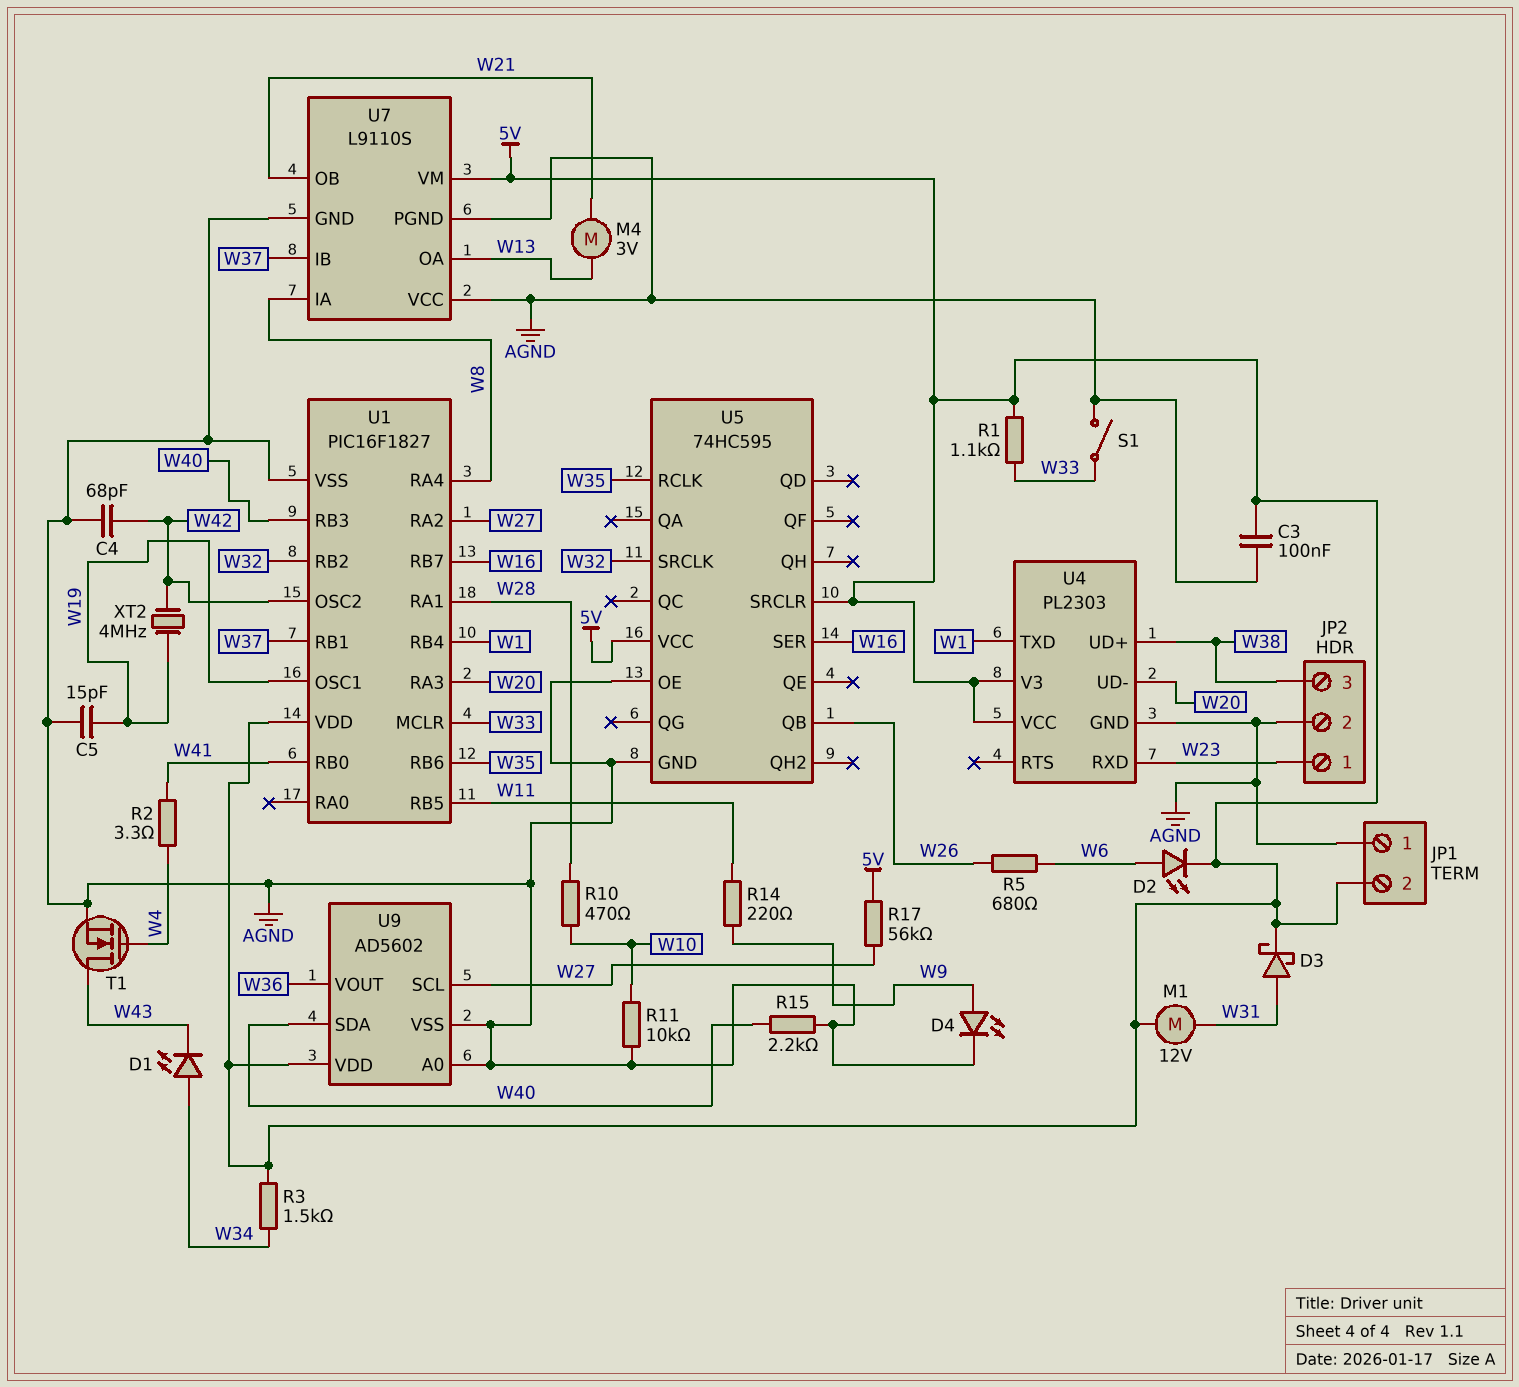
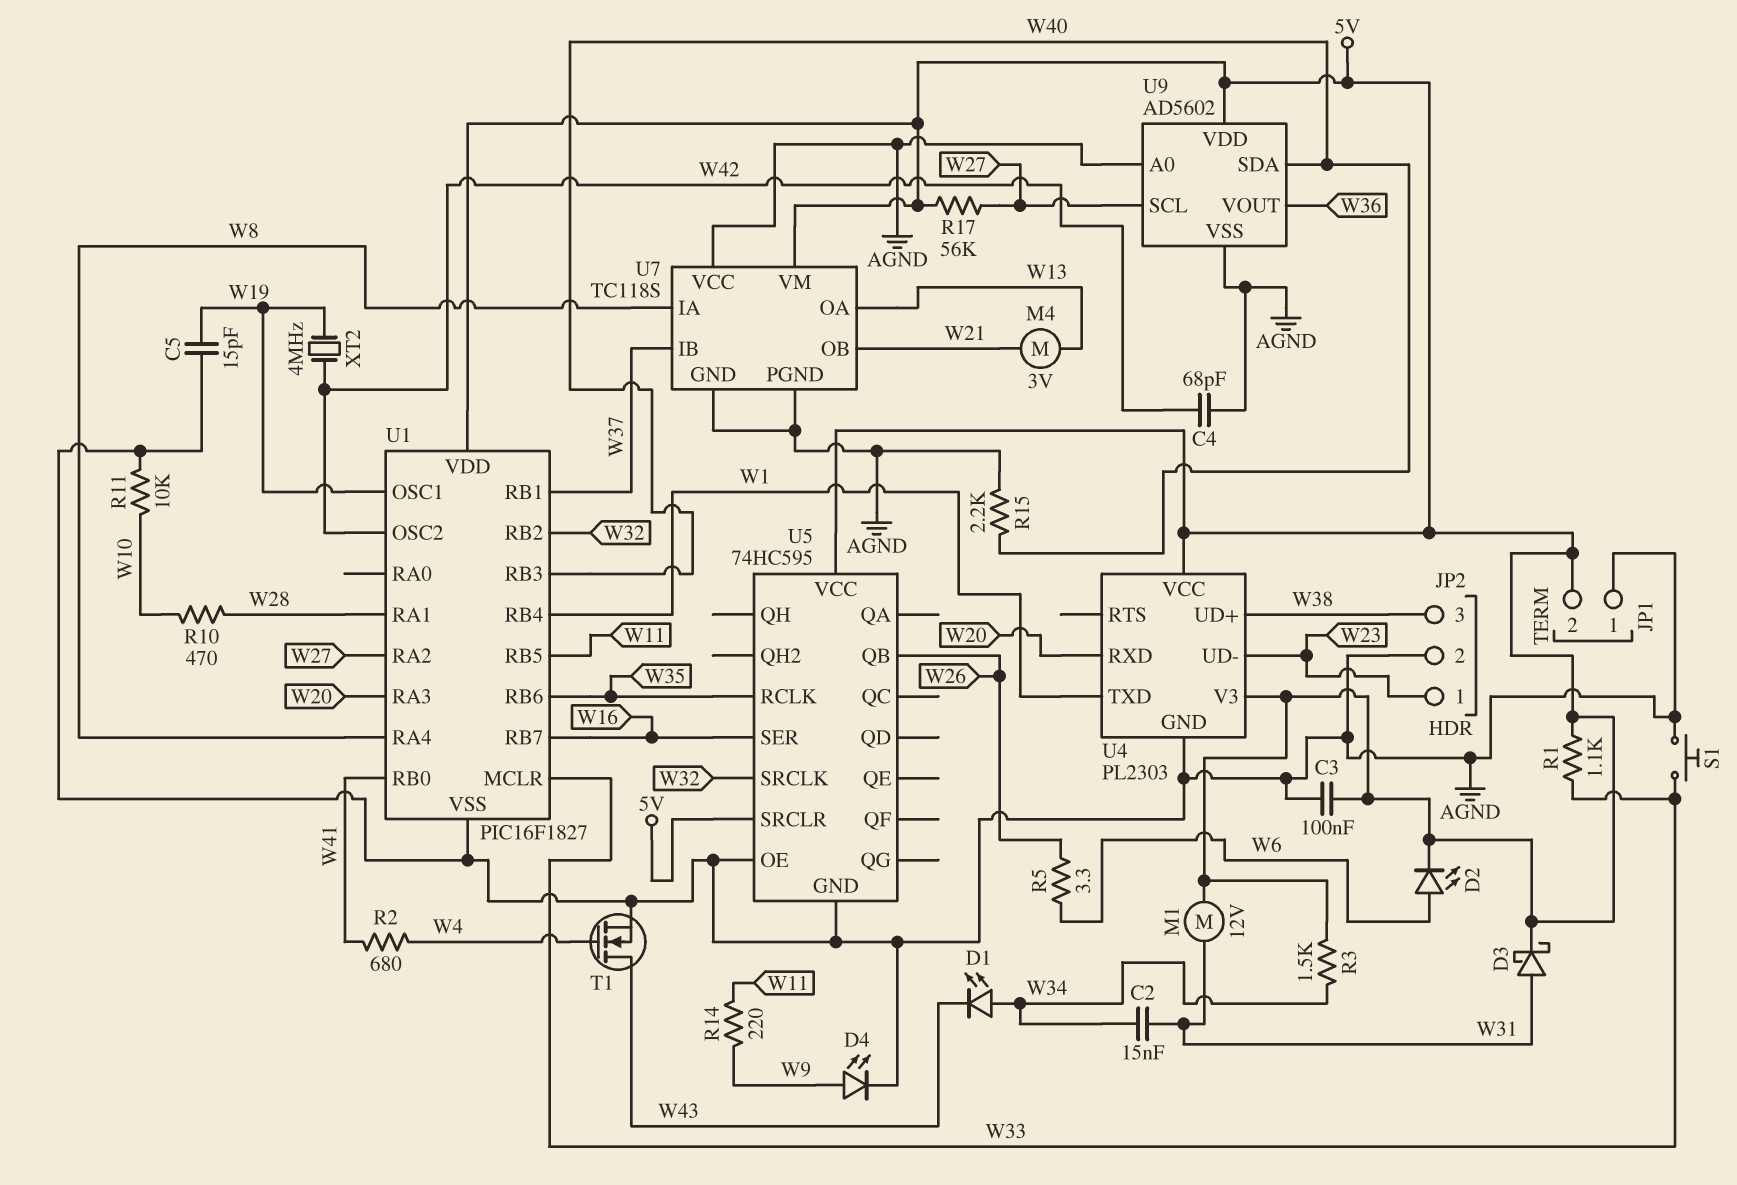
C2: none -> 15nF (W31, W34)
R2: 3.3 (W4, W41) -> 680 (W4, W41)
R5: 680 (W6, W26) -> 3.3 (W6, W26)
S1: switch (AGND, W33) -> button (AGND, W33)
U4 pin RXD: W23 -> W20
U4 pin UD-: W20 -> W23
U7: L9110S -> TC118S

